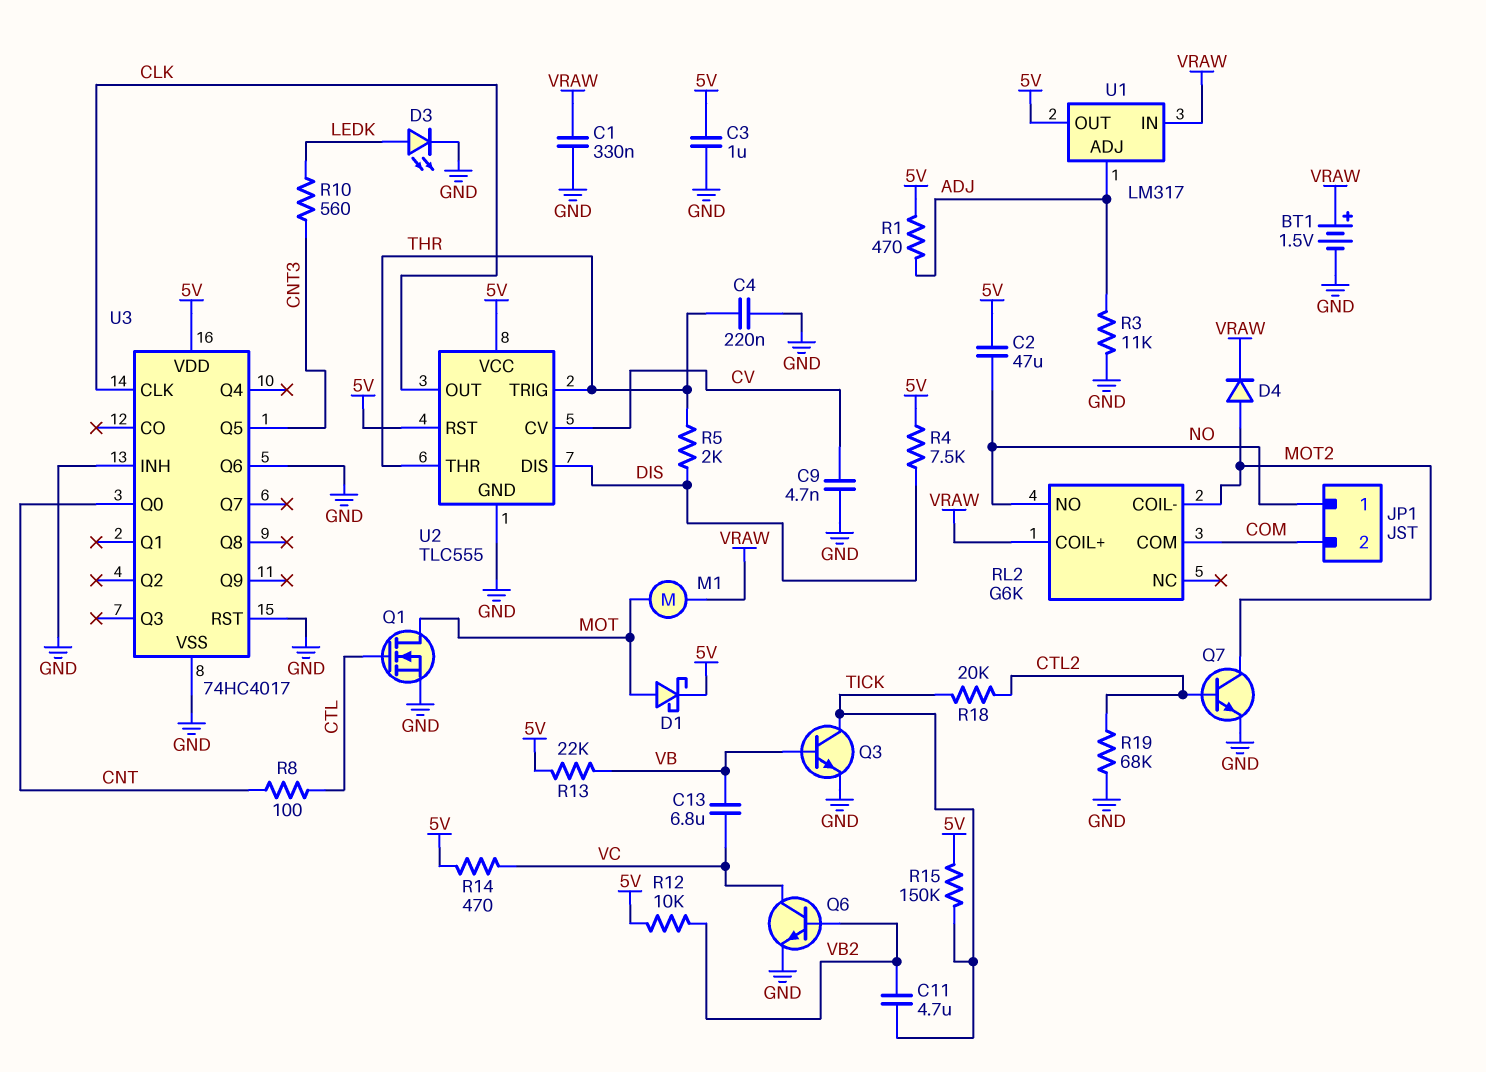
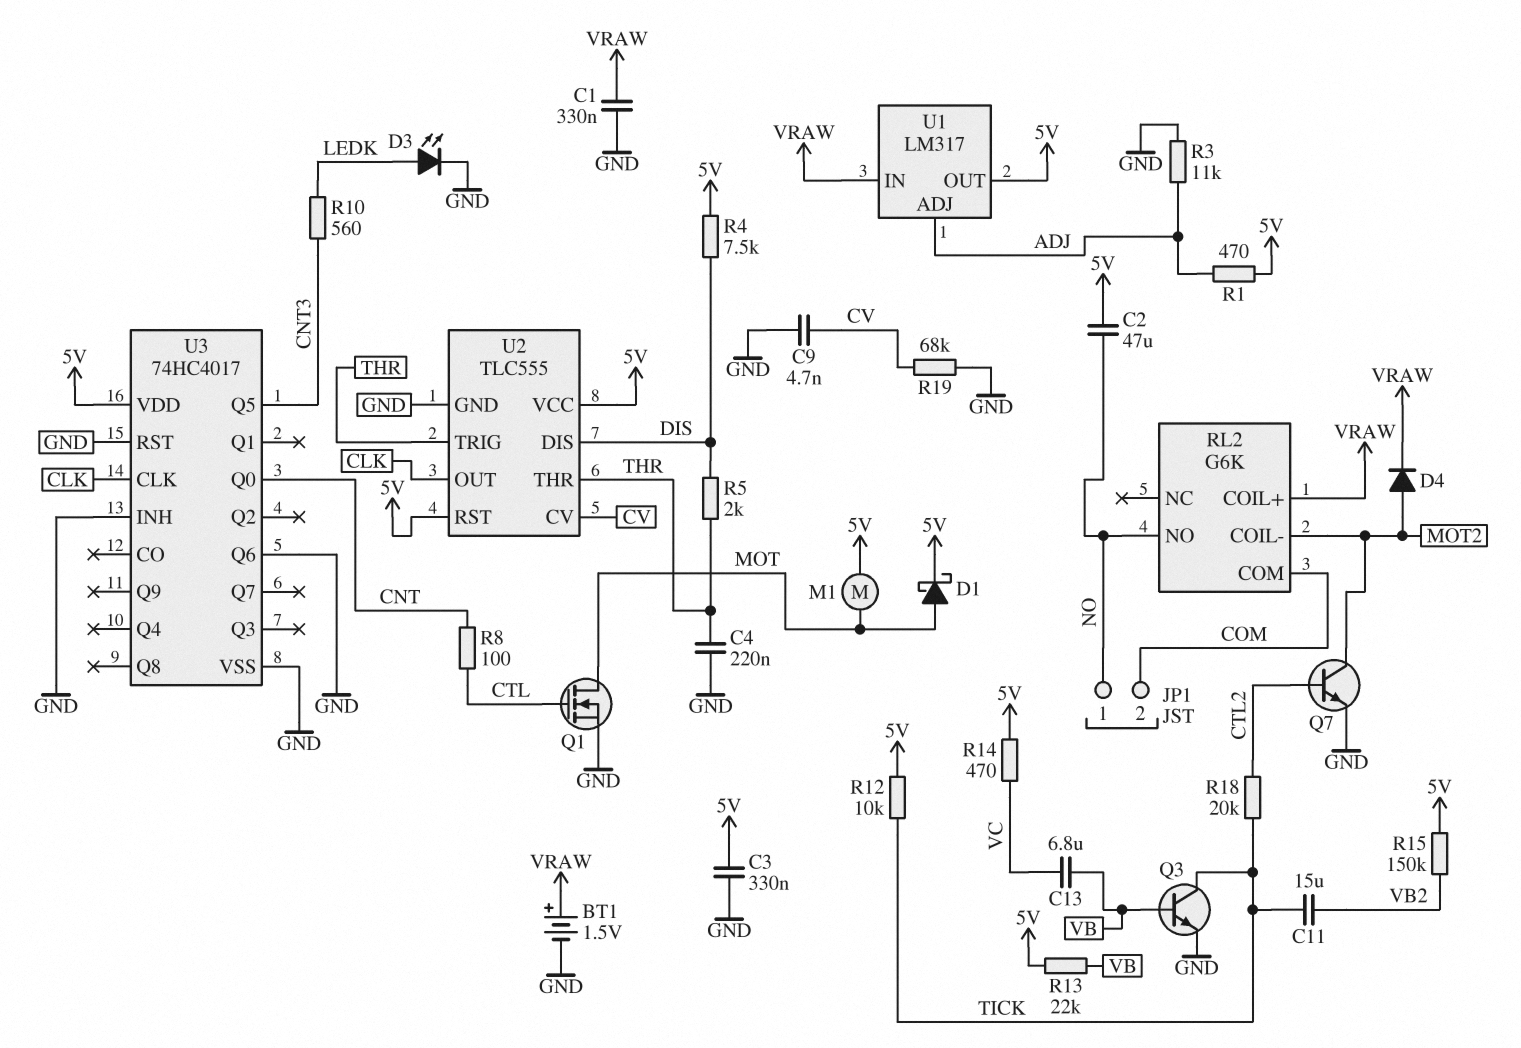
C3: 1uF (5V, GND) -> 330nF (5V, GND)
C11: 4.7uF (TICK, VB2) -> 15uF (TICK, VB2)
M1: motor (MOT, VRAW) -> motor (5V, MOT)
Q6: NPN (B VB2, C VC, E GND) -> none
R12: 10k (5V, VB2) -> 10k (5V, TICK)
R15: 150k (5V, TICK) -> 150k (5V, VB2)
R19: 68k (CTL2, GND) -> 68k (CV, GND)

